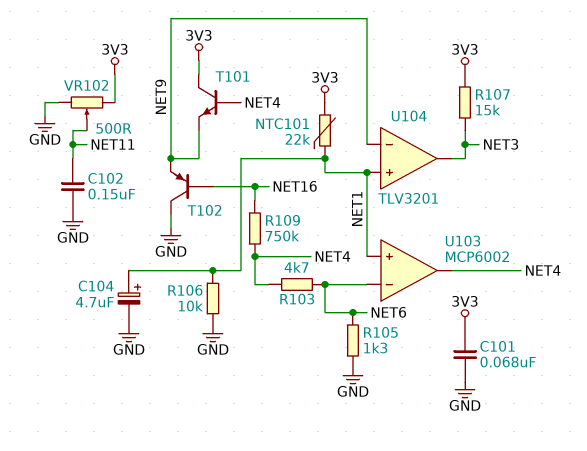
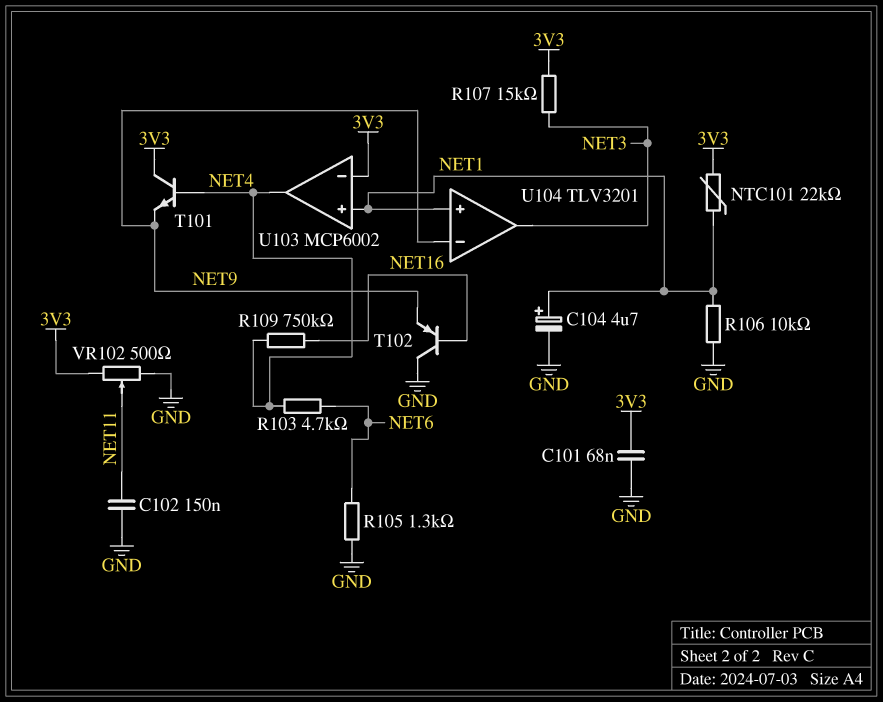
U103 pin in-: NET6 -> 3V3

